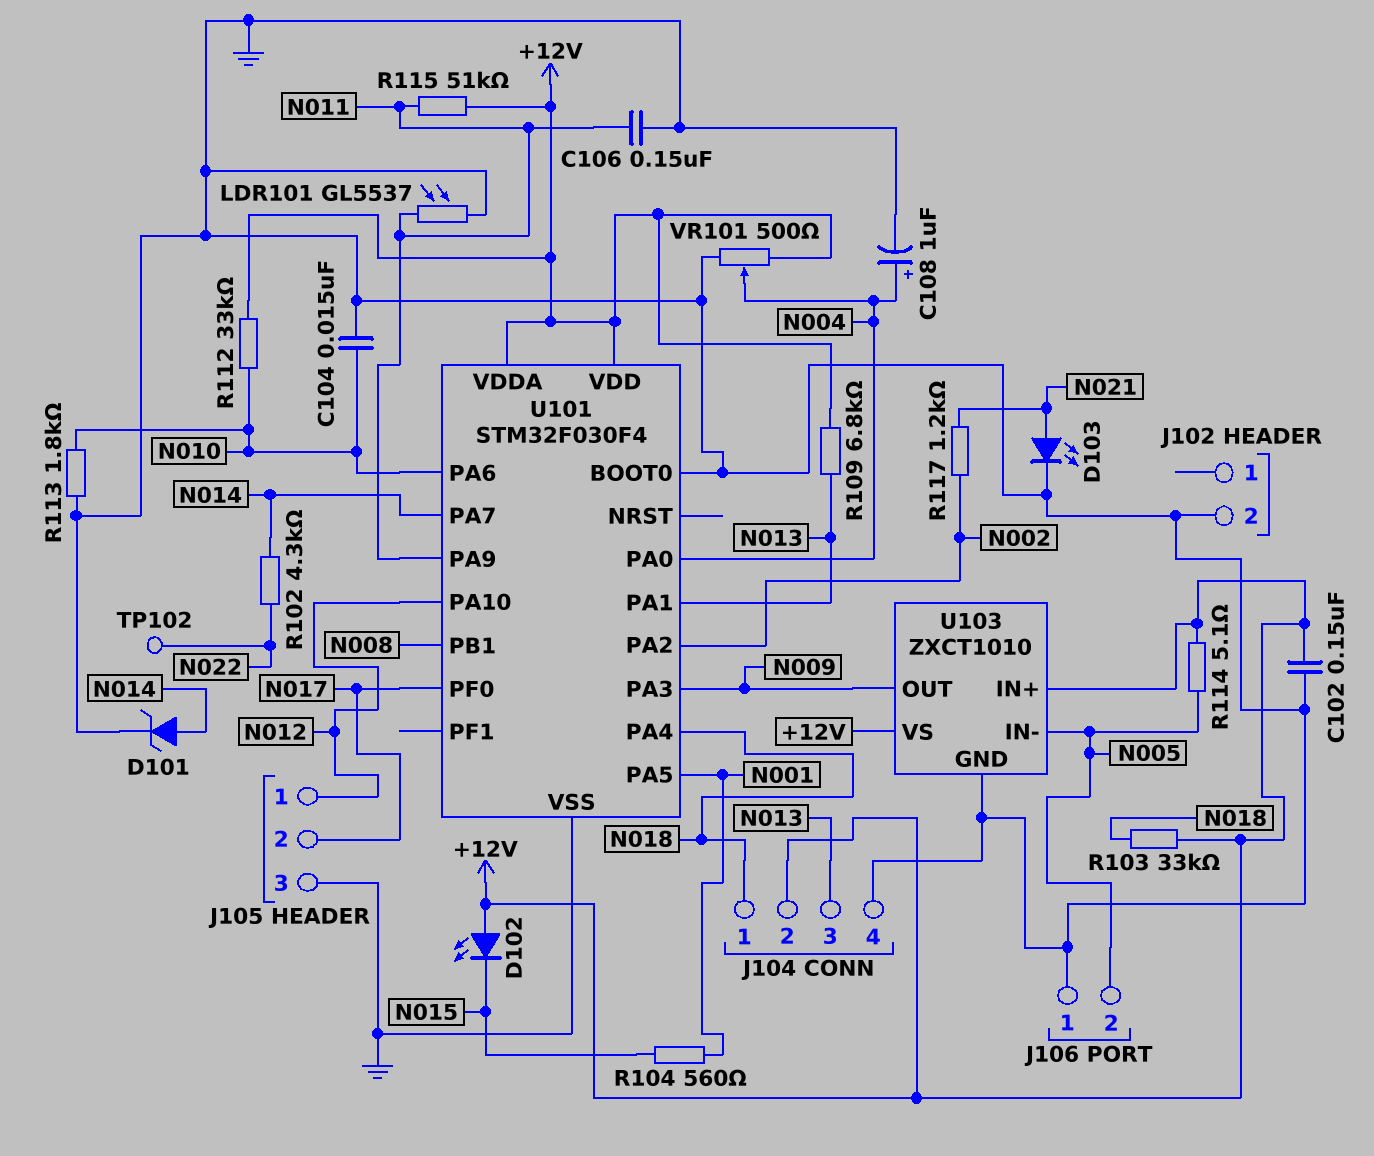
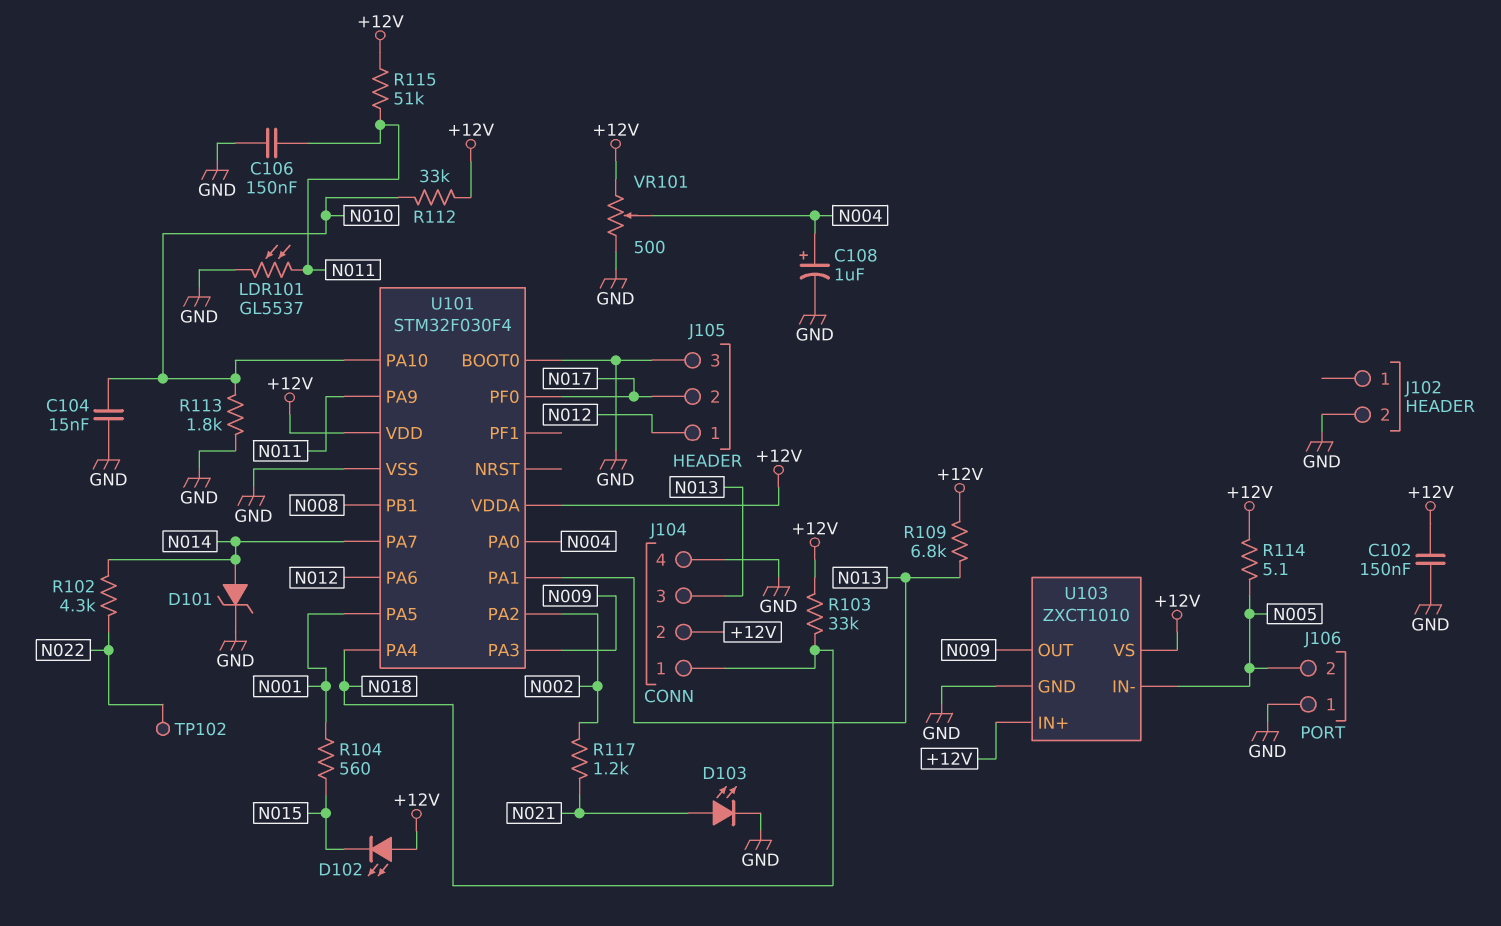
U101 pin PA6: N010 -> N012
U101 pin PA10: N012 -> N010

